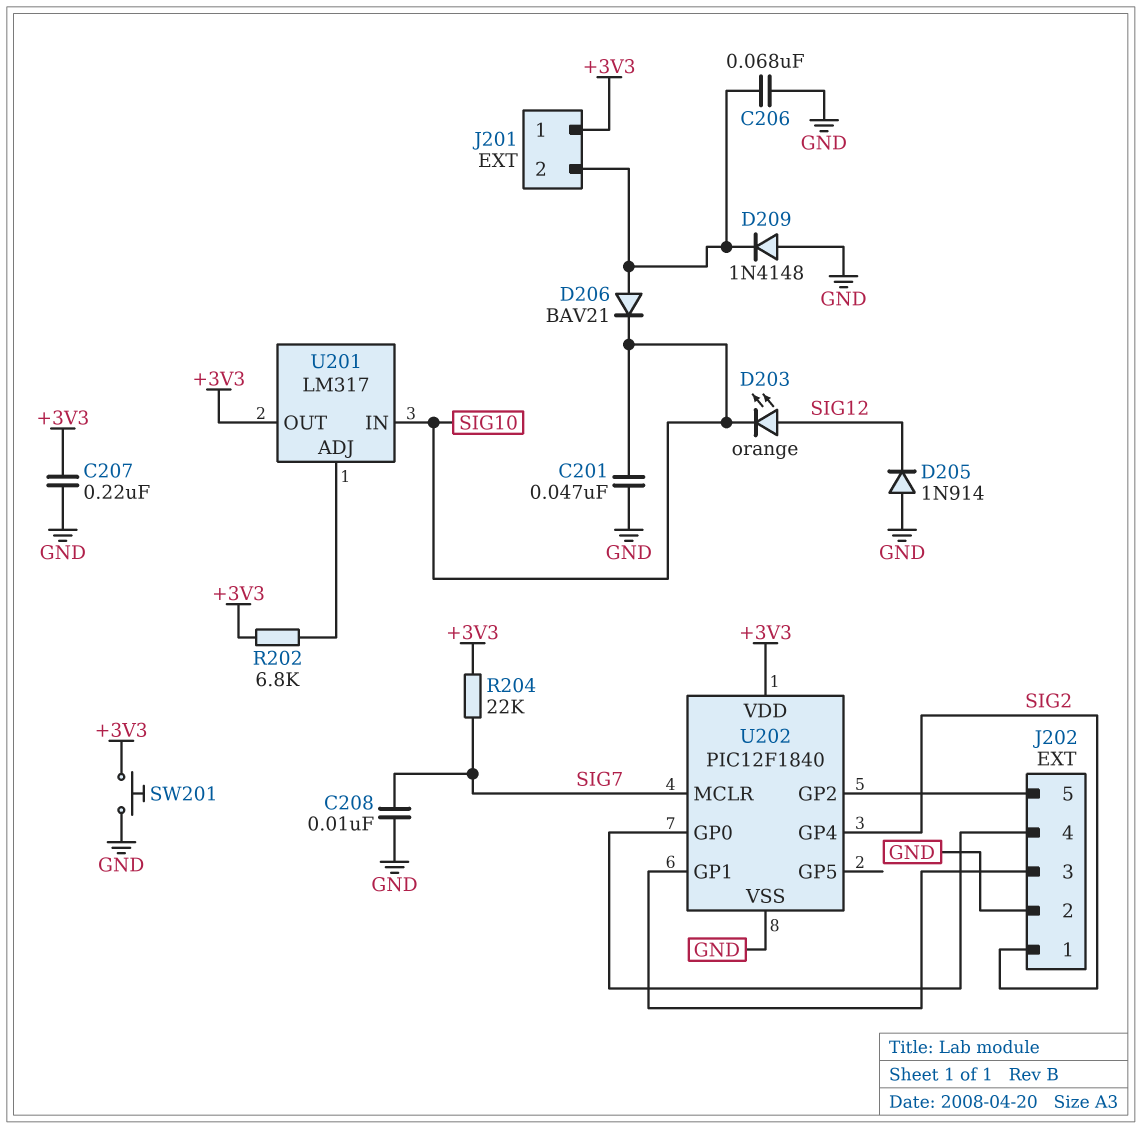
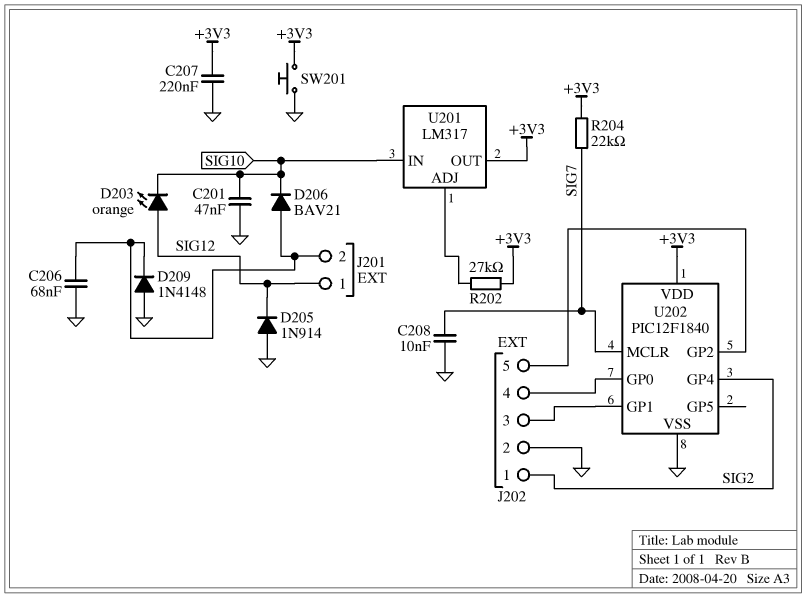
J201 pin 1: +3V3 -> SIG12
R202: 6.8k (+3V3, U201/ADJ) -> 27k (+3V3, U201/ADJ)

